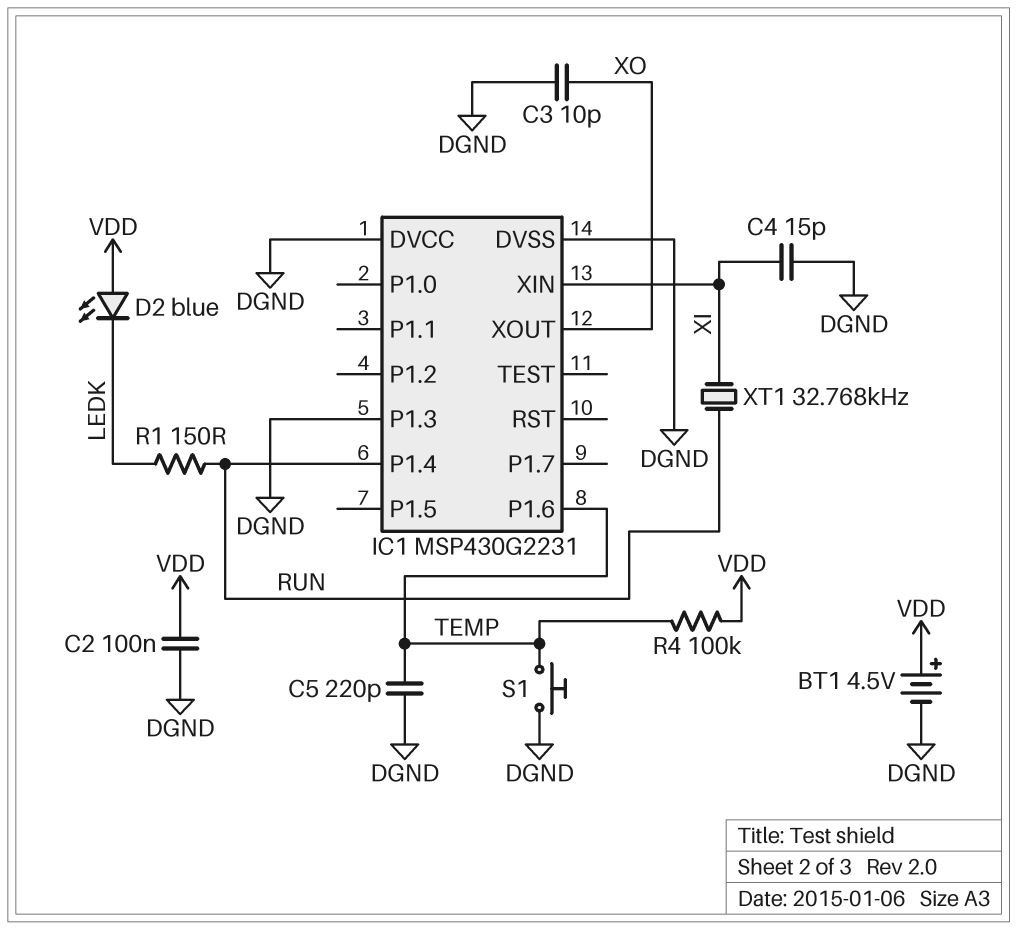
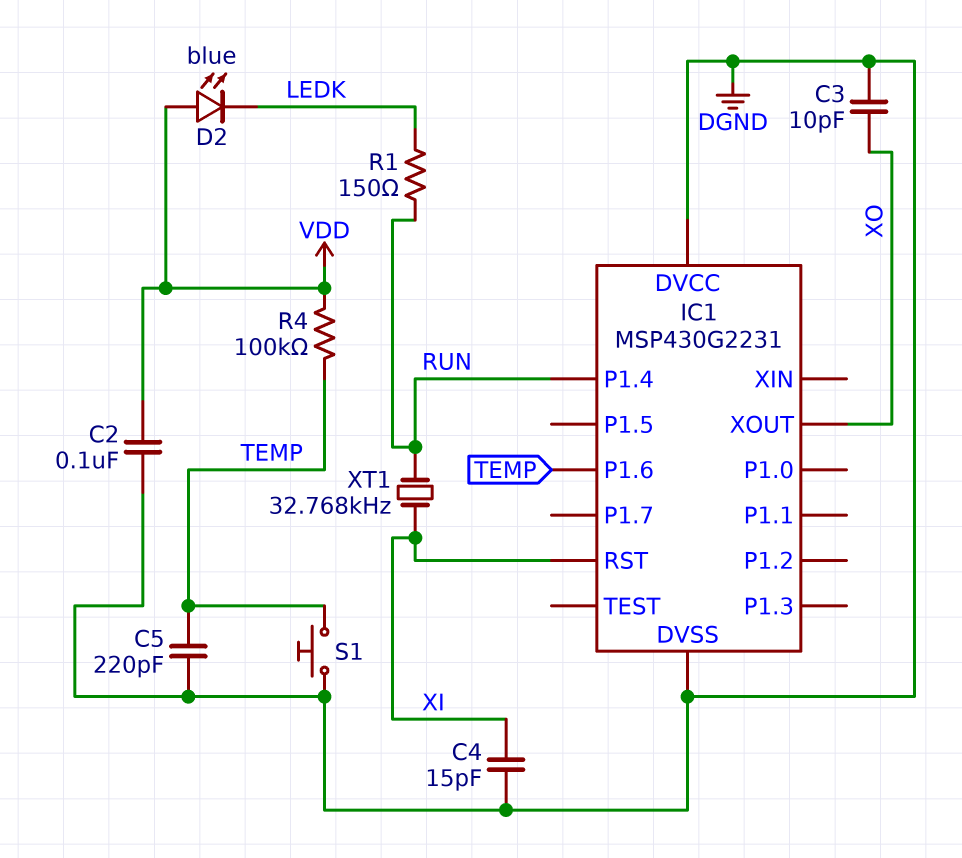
BT1: 4.5V (plus VDD, minus DGND) -> none
IC1 pin P1.3: DGND -> none
IC1 pin RST: none -> XI
IC1 pin XIN: XI -> none

